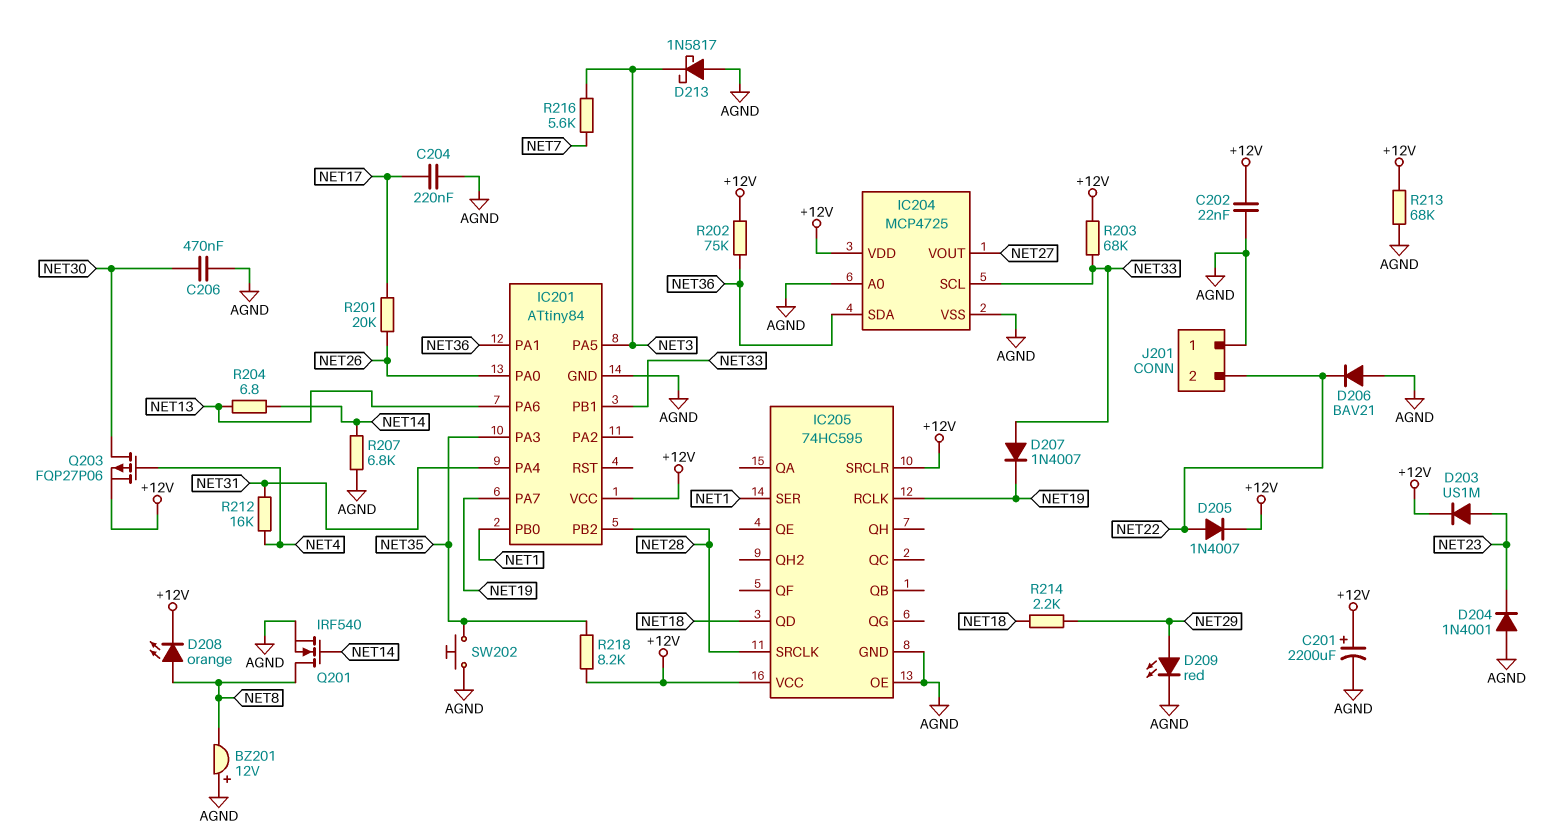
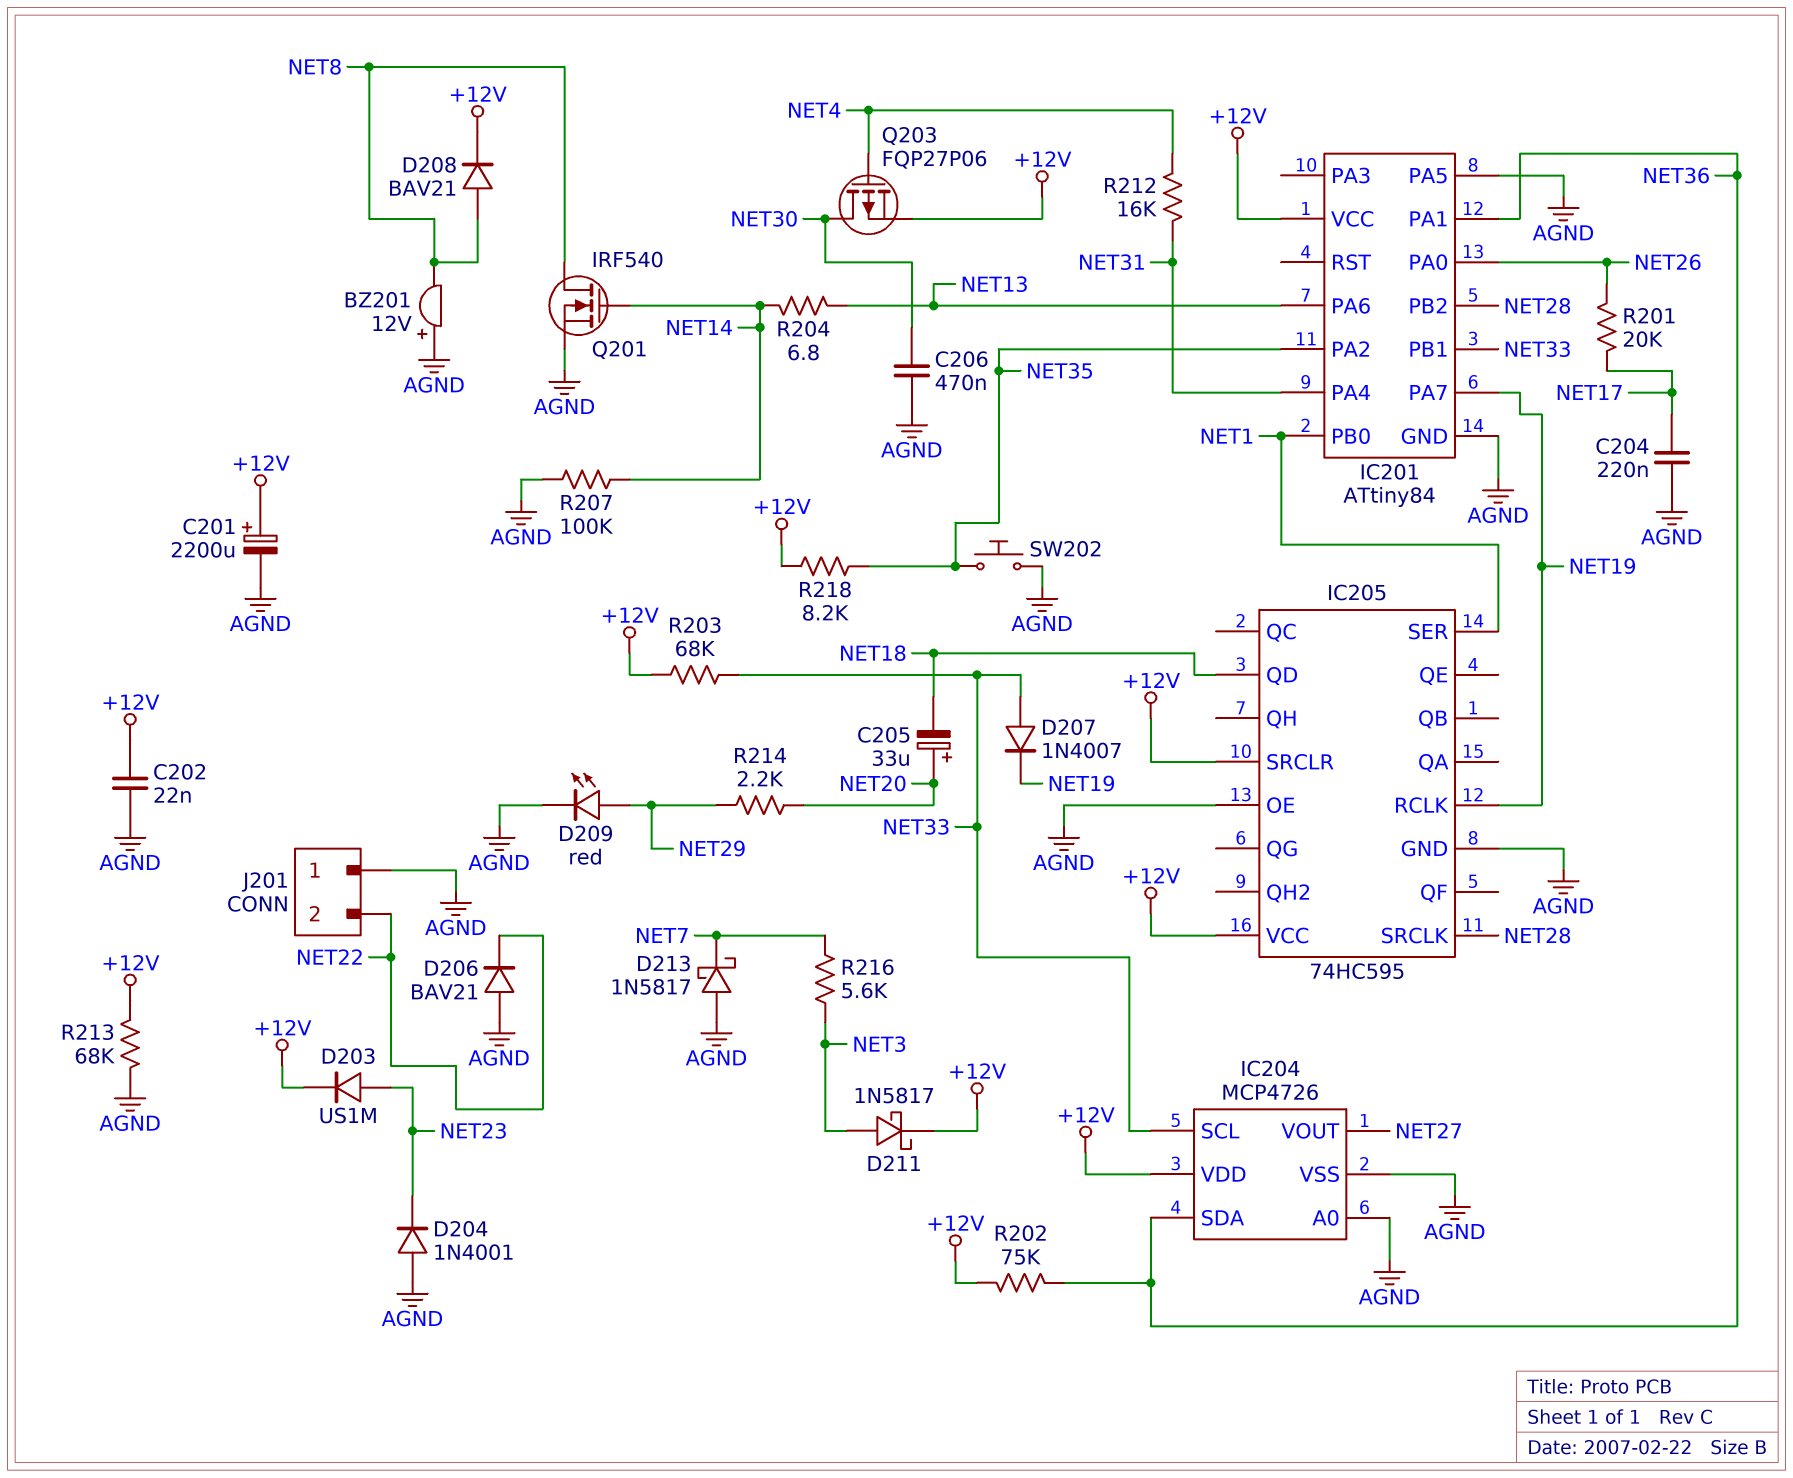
C205: none -> 33uF (plus NET20, minus NET18)
D205: diode 1N4007 (A NET22, K +12V) -> none
D208: LED orange (A NET8, K +12V) -> diode BAV21 (A NET8, K +12V)
D211: none -> schottky 1N5817 (A NET3, K +12V)
D213: schottky 1N5817 (A AGND, K NET3) -> schottky 1N5817 (A AGND, K NET7)
IC201 pin PA2: none -> NET35
IC201 pin PA3: NET35 -> none
IC201 pin PA5: NET3 -> AGND
IC204: MCP4725 -> MCP4726
R207: 6.8k (AGND, NET14) -> 100k (AGND, NET14)
R214: 2.2k (NET18, NET29) -> 2.2k (NET20, NET29)

